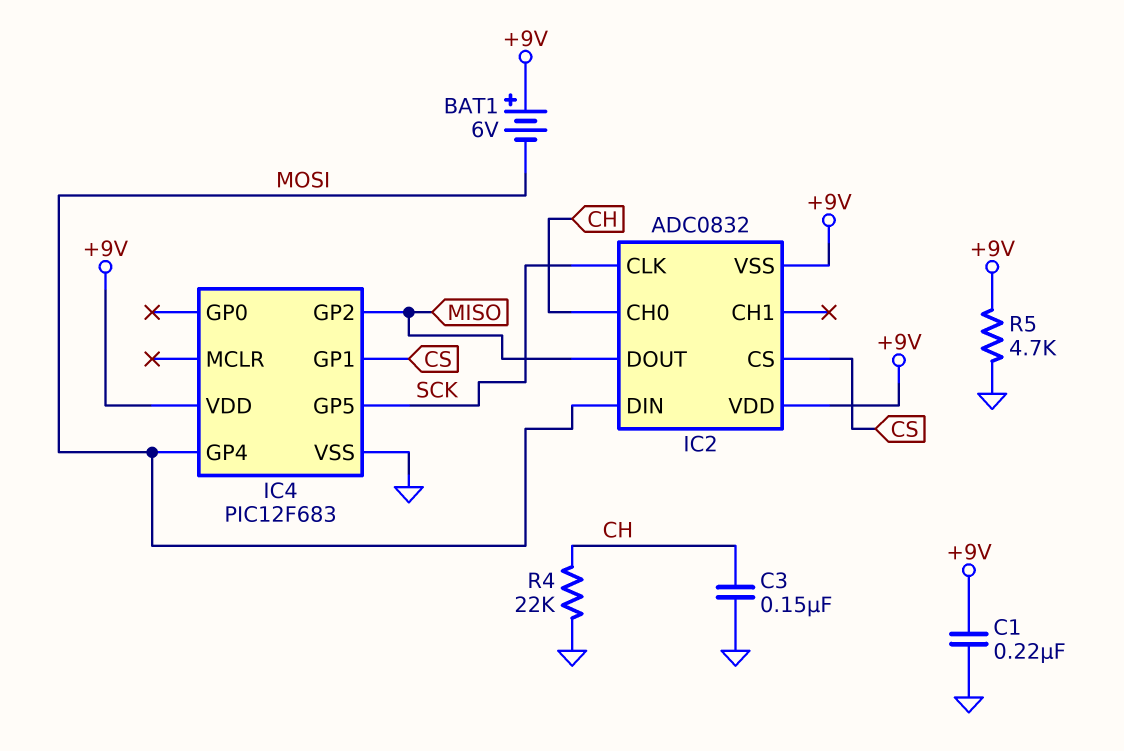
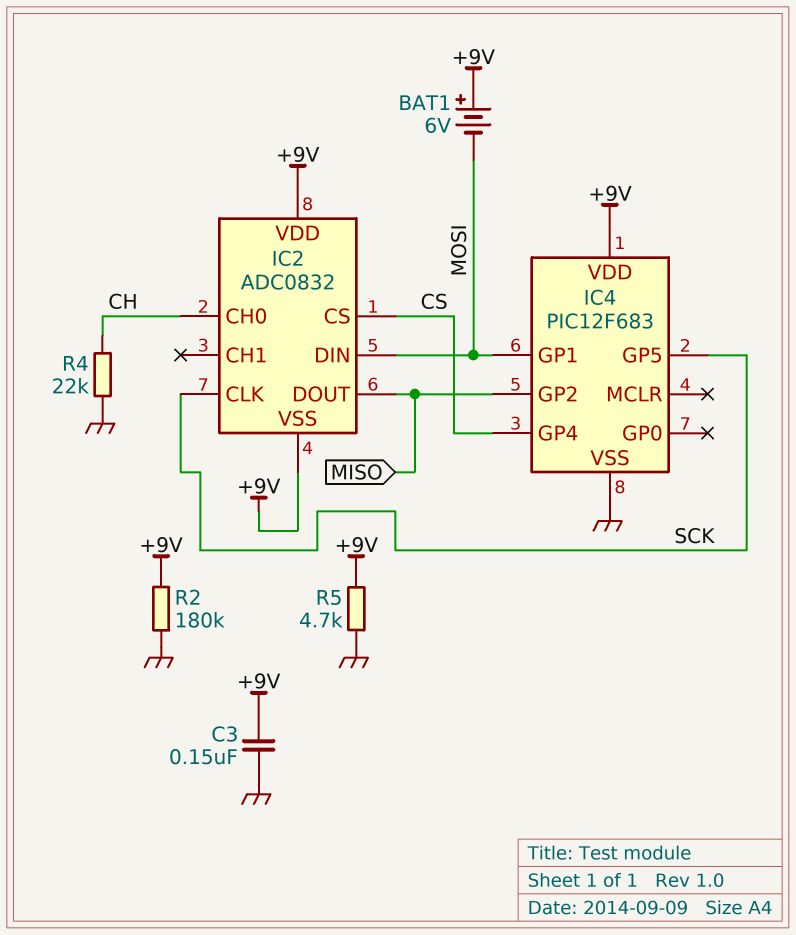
C1: 220nF (+9V, GND) -> none
C3: 150nF (CH, GND) -> 150nF (+9V, GND)
IC4 pin GP1: CS -> MOSI
IC4 pin GP4: MOSI -> CS
R2: none -> 180k (+9V, GND)

